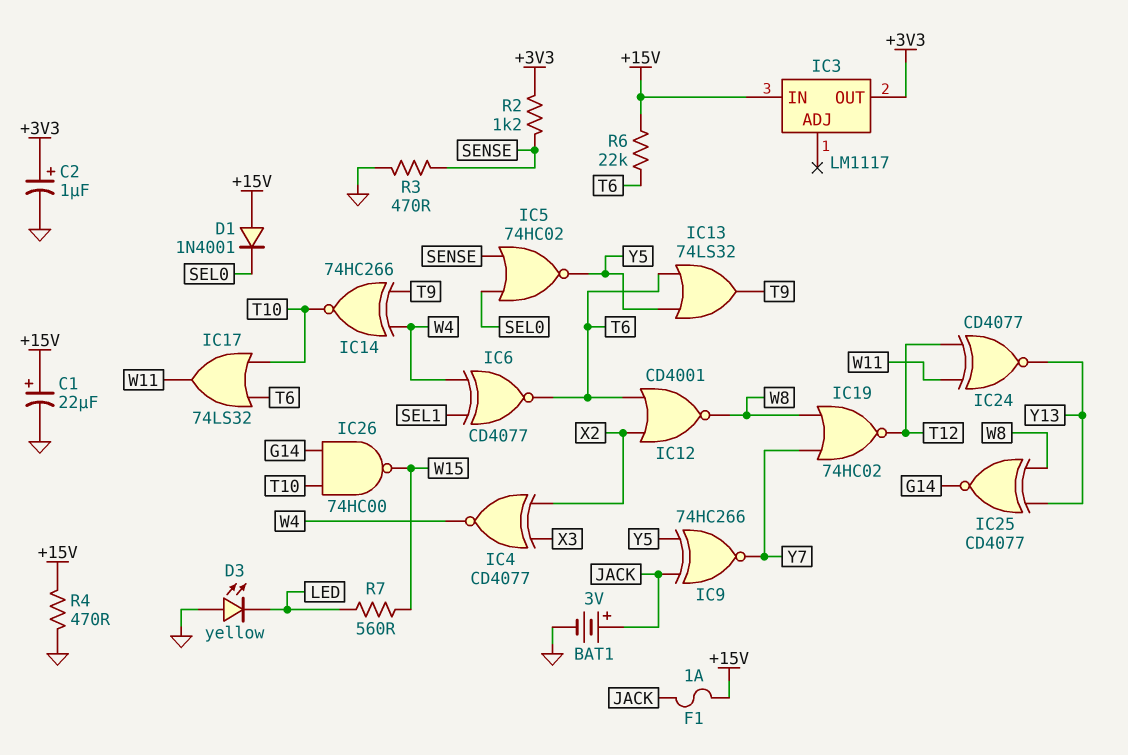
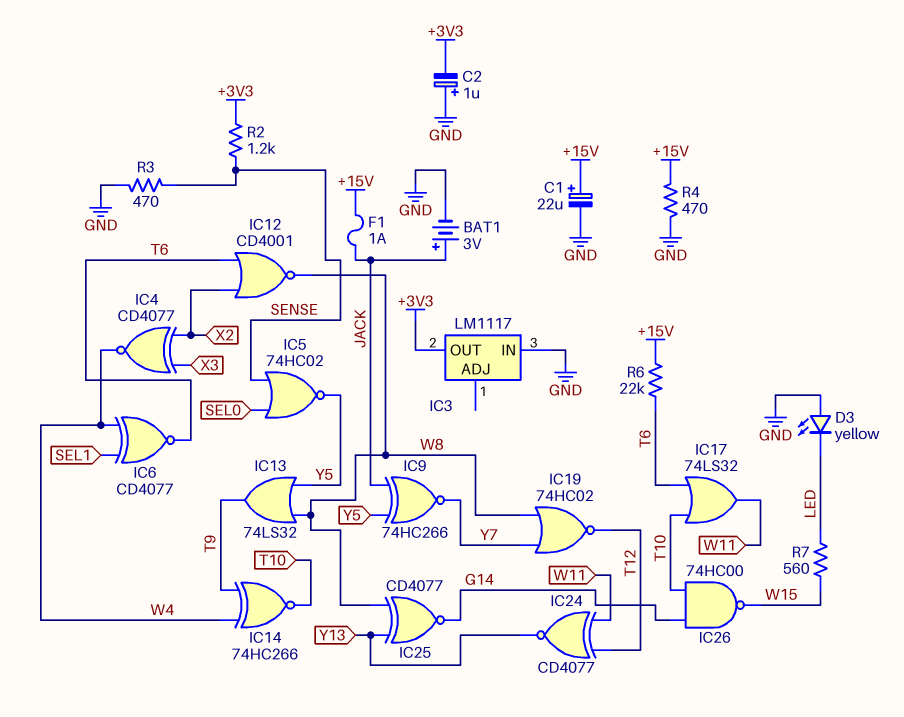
C2: 1uF (plus +3V3, minus GND) -> 1uF (plus GND, minus +3V3)
D1: diode 1N4001 (A +15V, K SEL0) -> none
IC3 pin IN: +15V -> GND
IC13: OR 74LS32 (in T6, in Y5, out T9) -> OR 74LS32 (in W8, in Y5, out T9)

